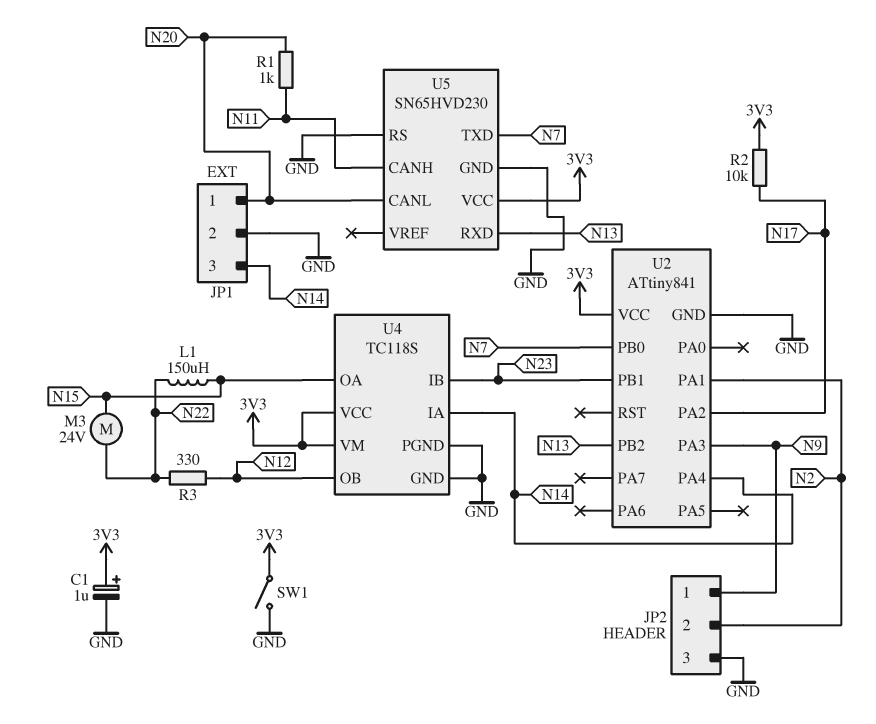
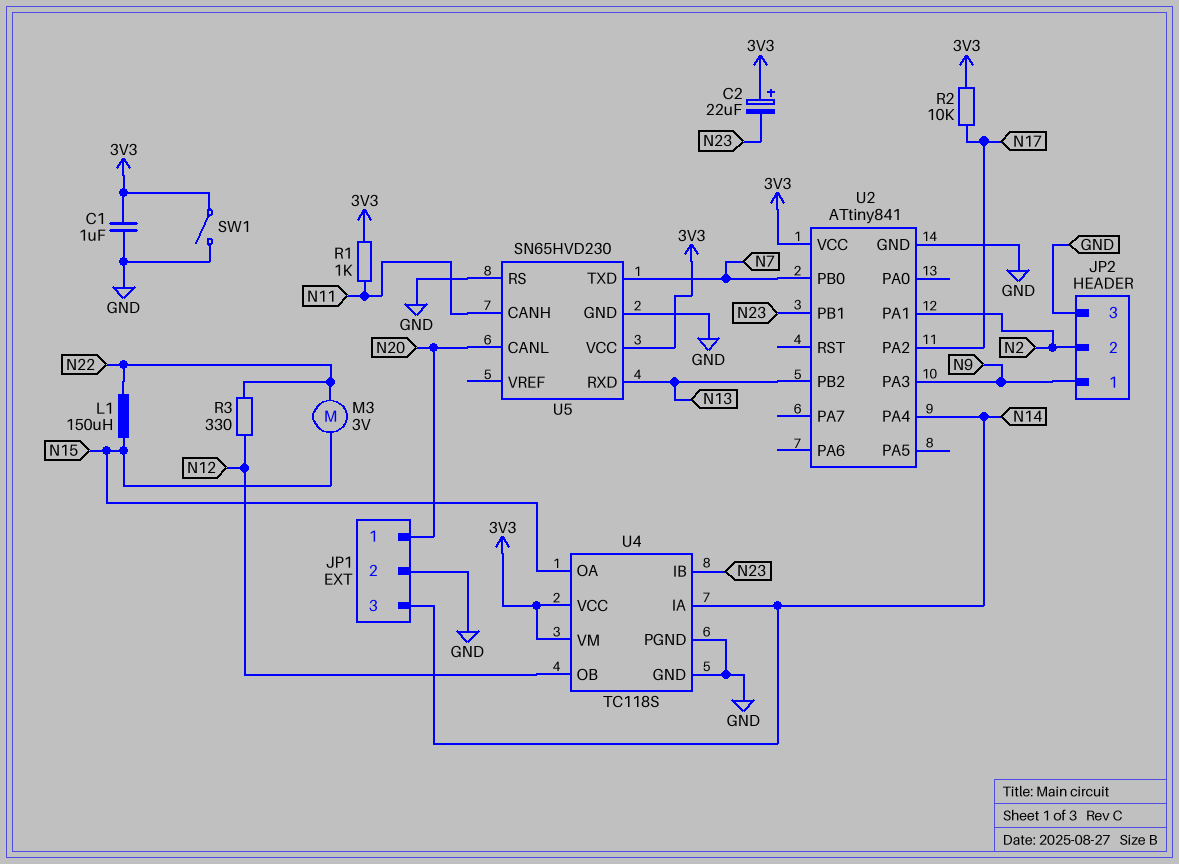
C1: 1uF (plus 3V3, minus GND) -> 1uF (3V3, GND)
C2: none -> 22uF (plus 3V3, minus N23)
M3: motor 24V (N15, N22) -> motor 3V (N15, N22)
R1: 1k (N11, N20) -> 1k (3V3, N11)

